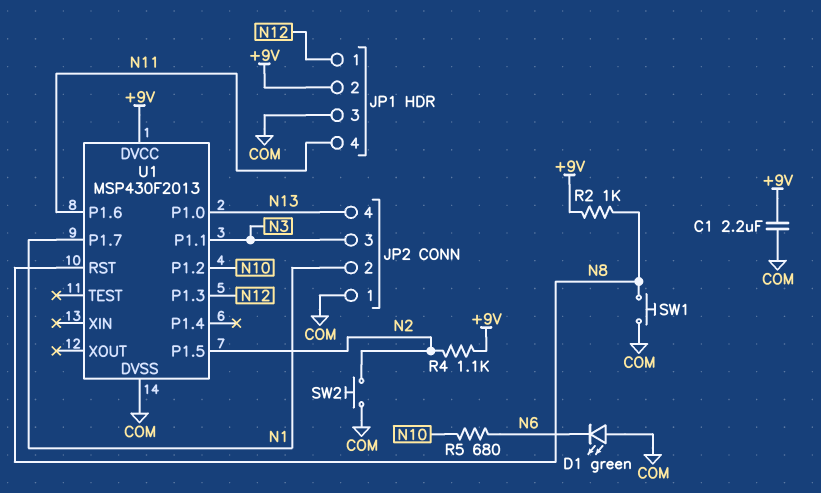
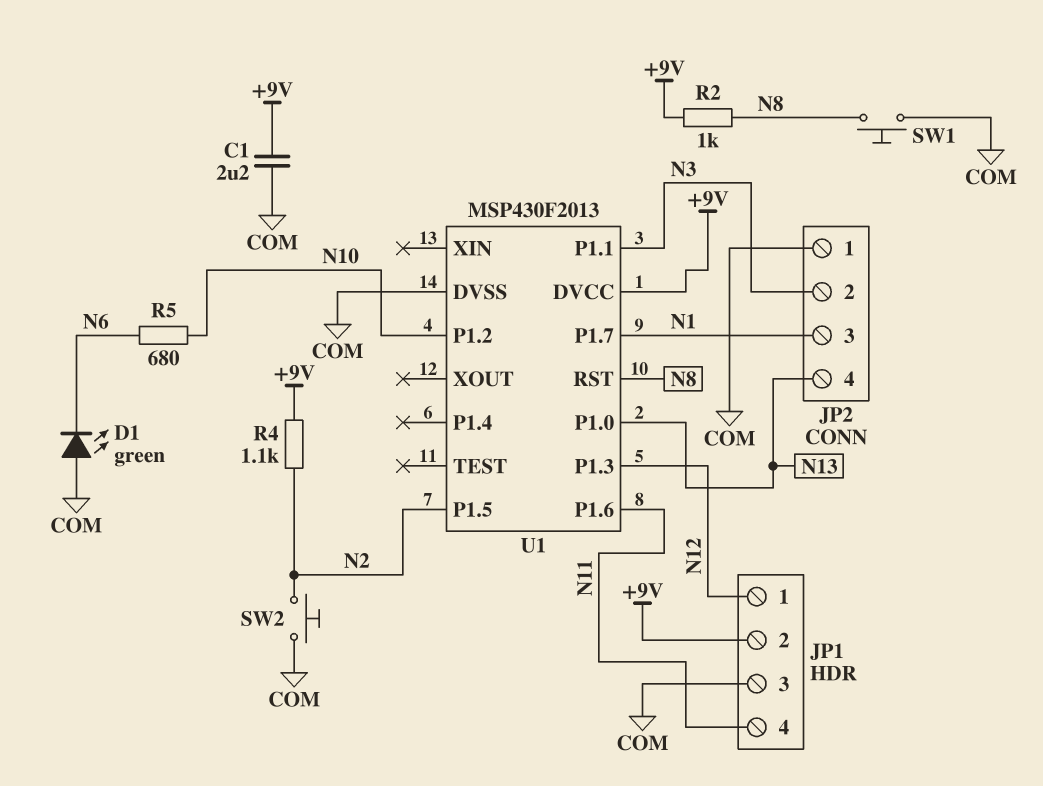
JP2 pin 2: N1 -> N3
JP2 pin 3: N3 -> N1

